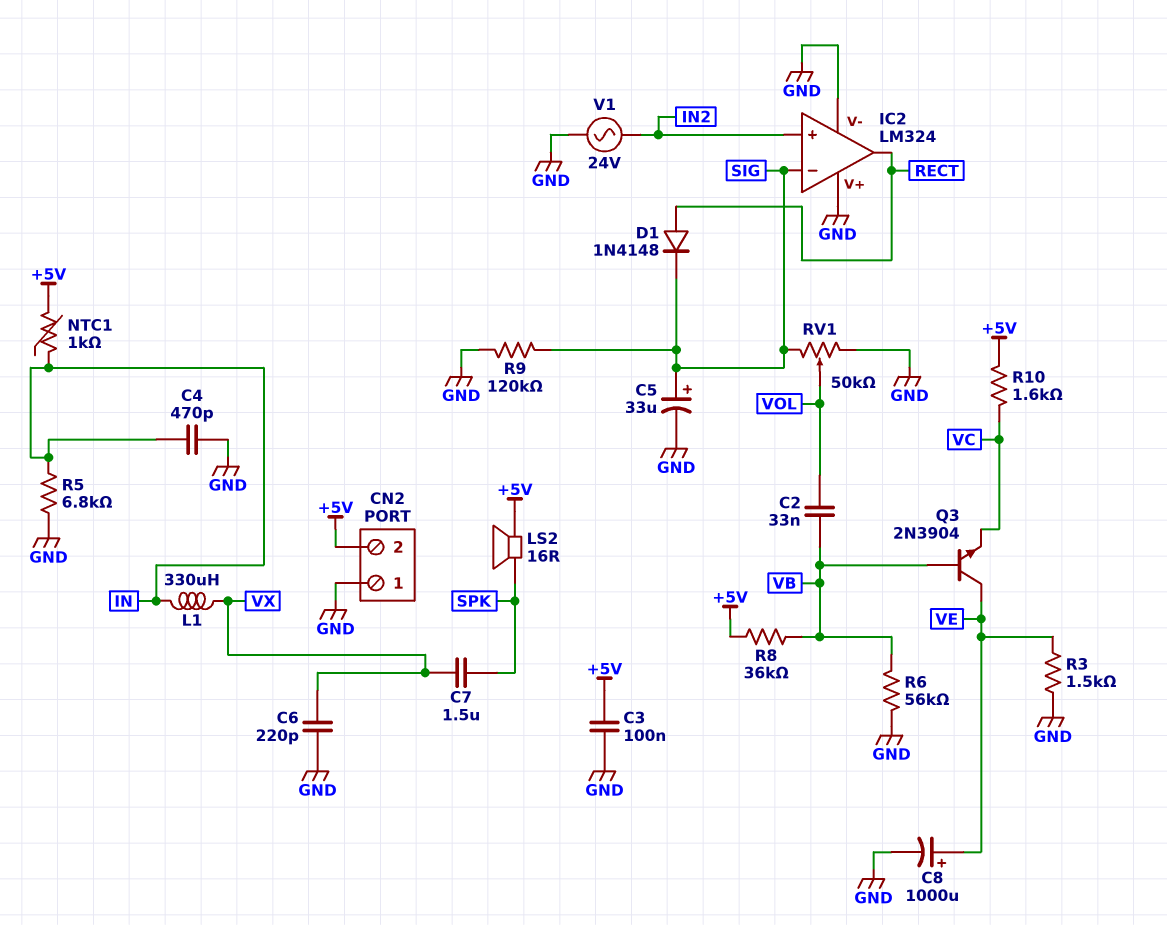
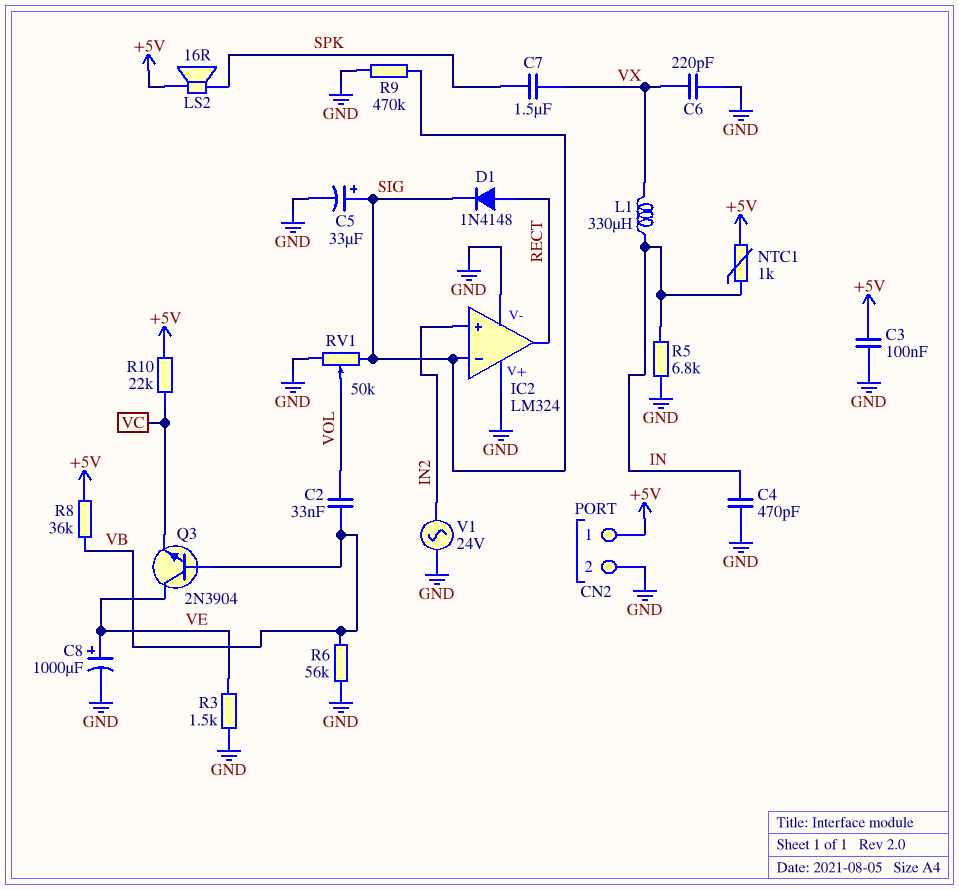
CN2 pin 1: GND -> +5V
CN2 pin 2: +5V -> GND
R9: 120k (GND, SIG) -> 470k (GND, SIG)
R10: 1.6k (+5V, VC) -> 22k (+5V, VC)

